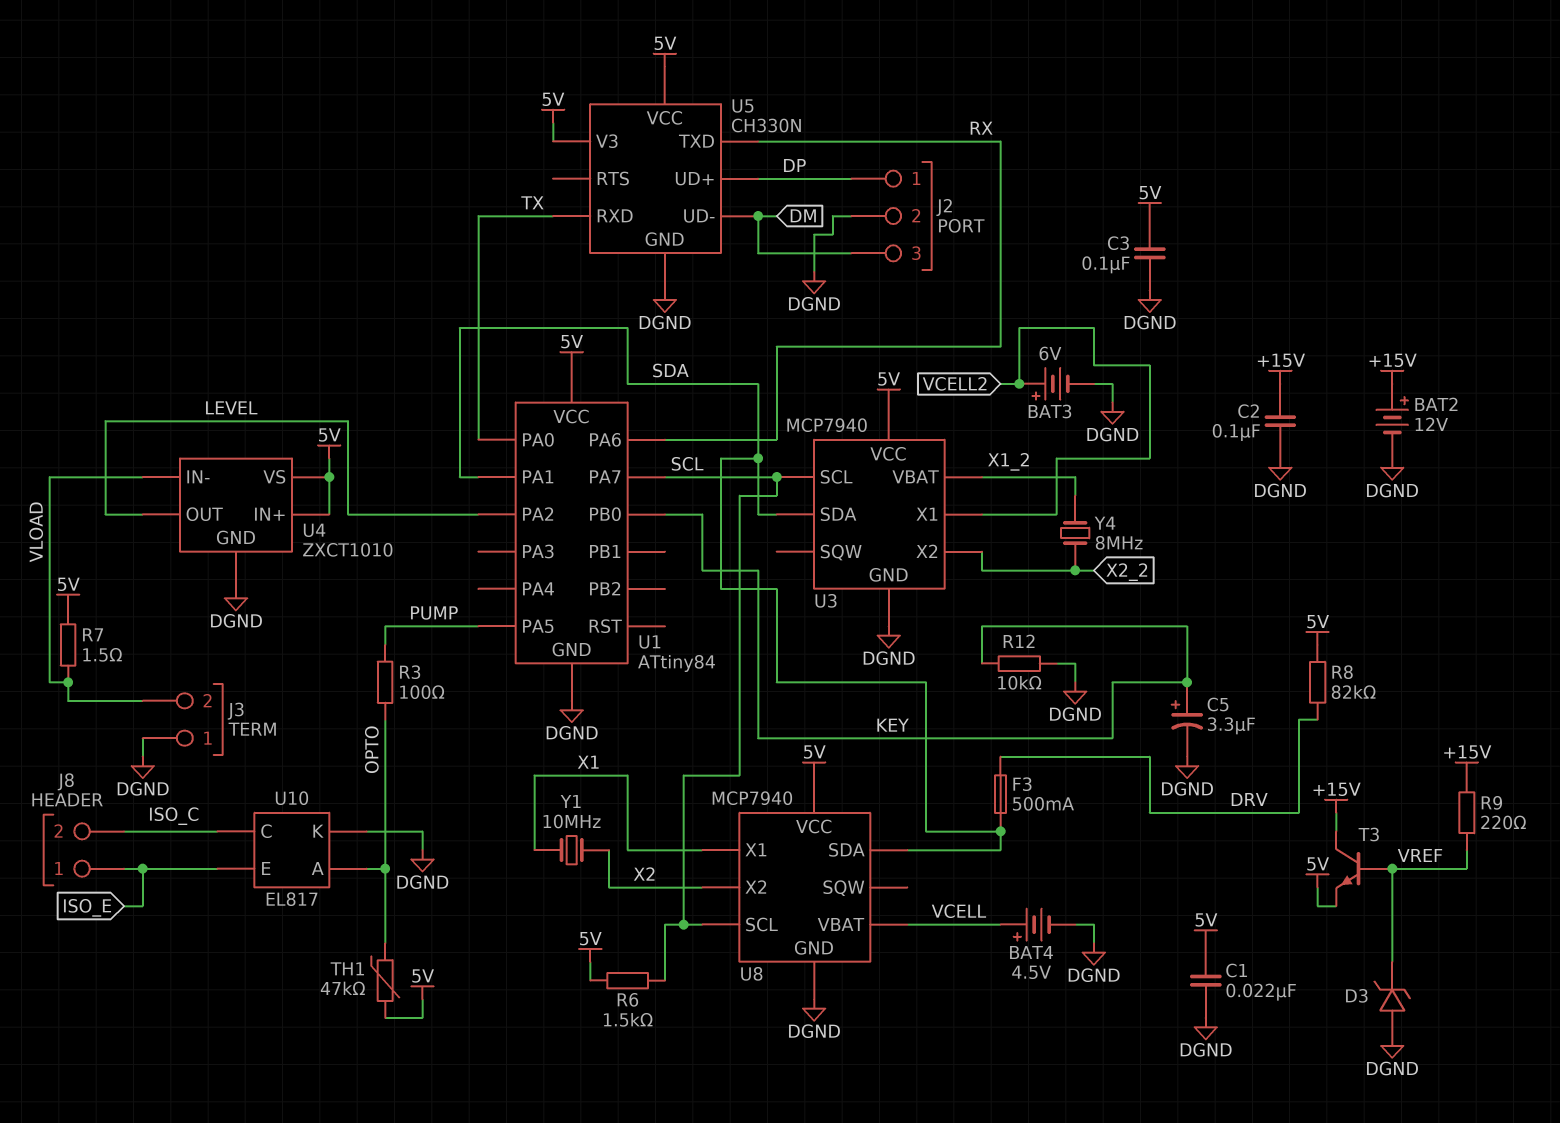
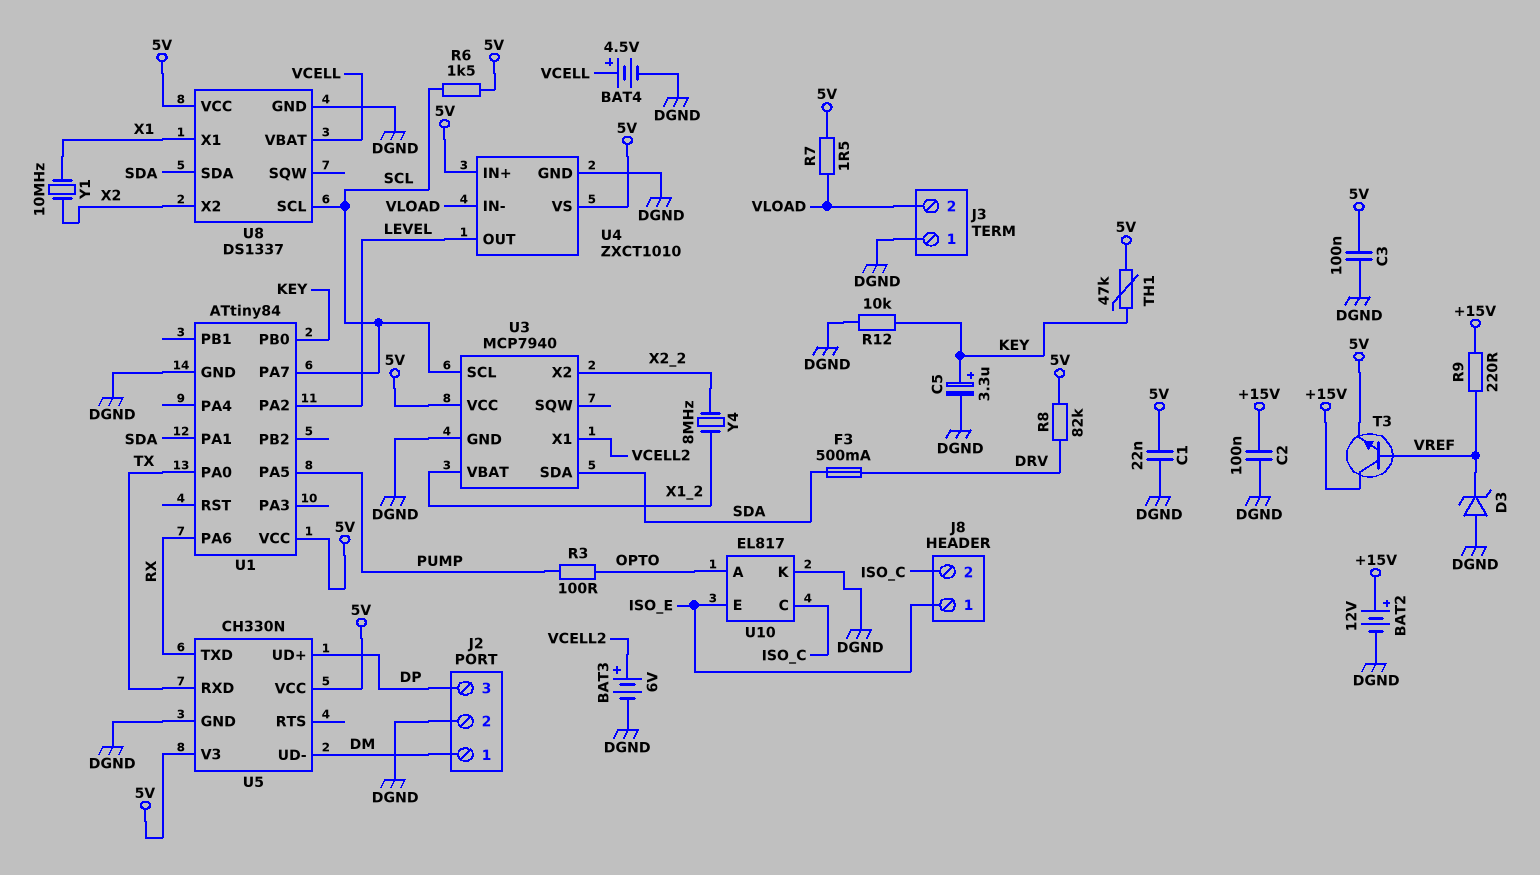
J2 pin 1: DP -> DM
J2 pin 3: DM -> DP
TH1: 47k (5V, OPTO) -> 47k (5V, KEY)
U8: MCP7940 -> DS1337

